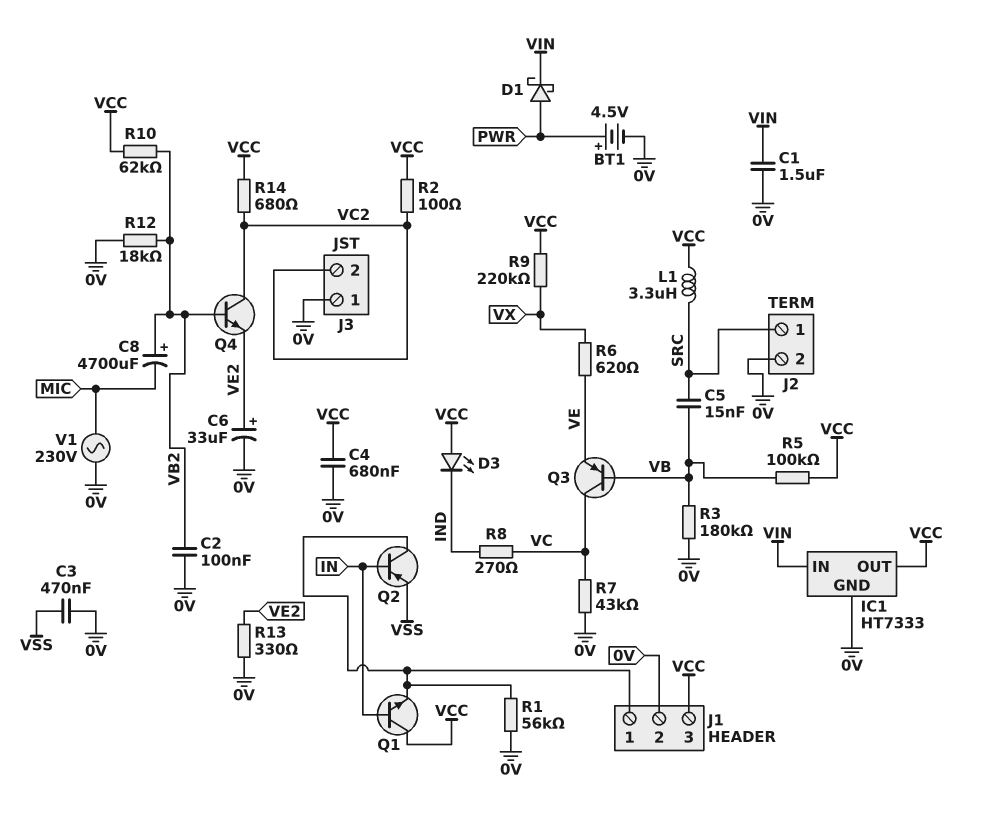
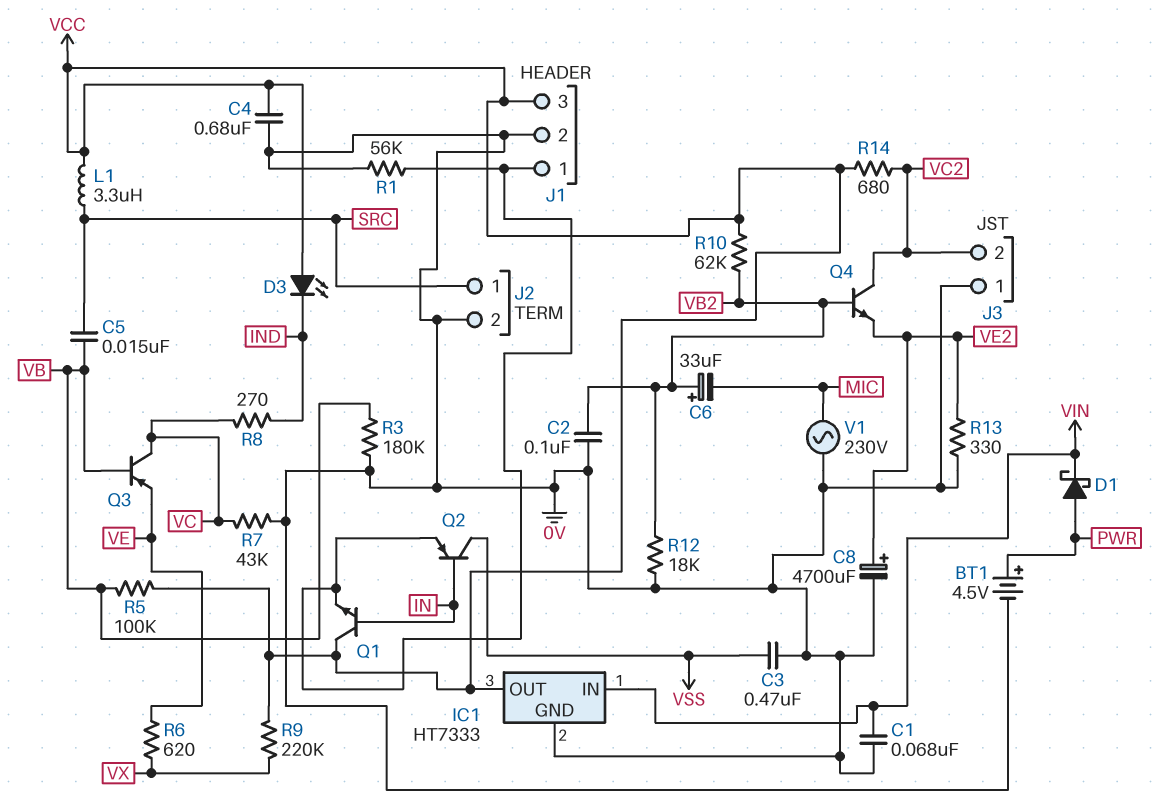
C1: 1.5uF (0V, VIN) -> 68nF (0V, VIN)
C6: 33uF (plus VE2, minus 0V) -> 33uF (plus VB2, minus MIC)
C8: 4700uF (plus VB2, minus MIC) -> 4700uF (plus VE2, minus 0V)
Q2: PNP (B IN, C J1/1, E VSS) -> PNP (B IN, C VSS, E J1/1)
R2: 100 (VC2, VCC) -> none

